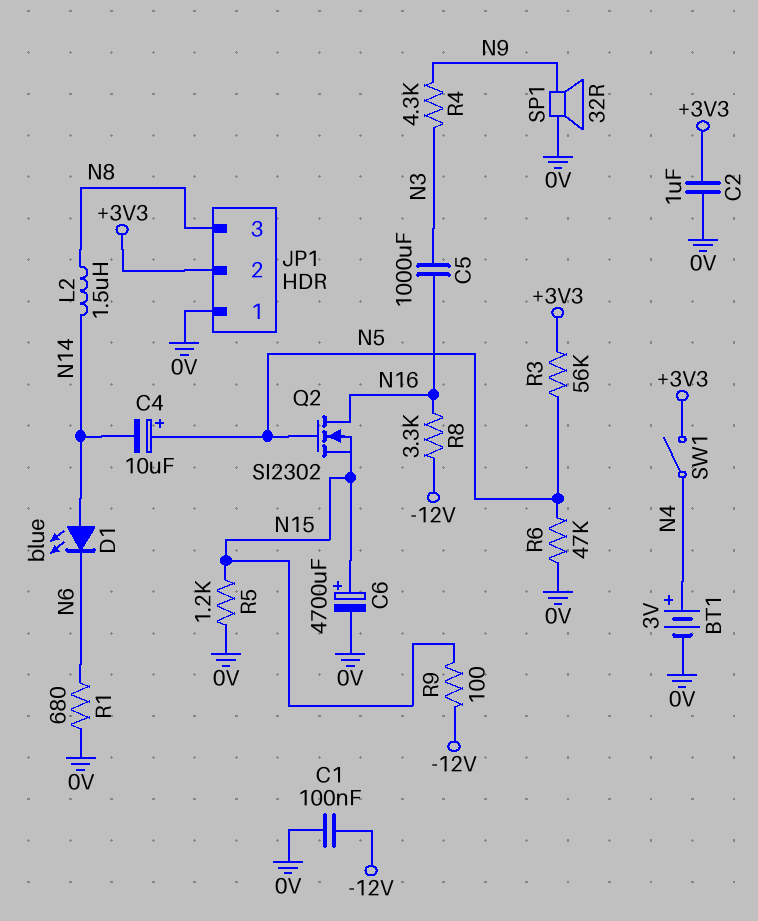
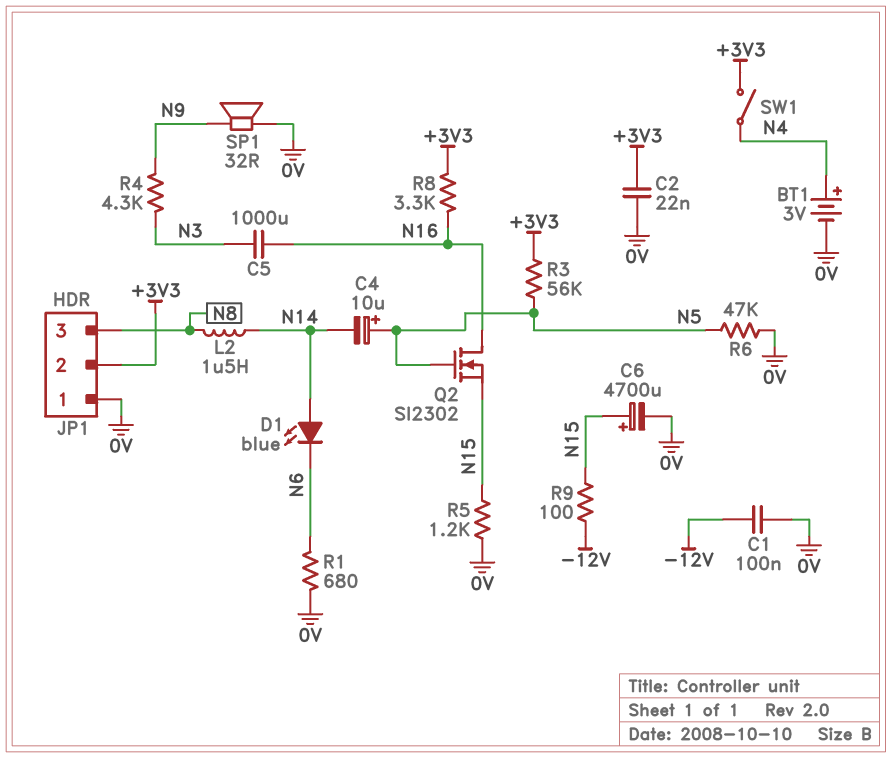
C2: 1uF (+3V3, 0V) -> 22nF (+3V3, 0V)
R8: 3.3k (-12V, N16) -> 3.3k (+3V3, N16)

